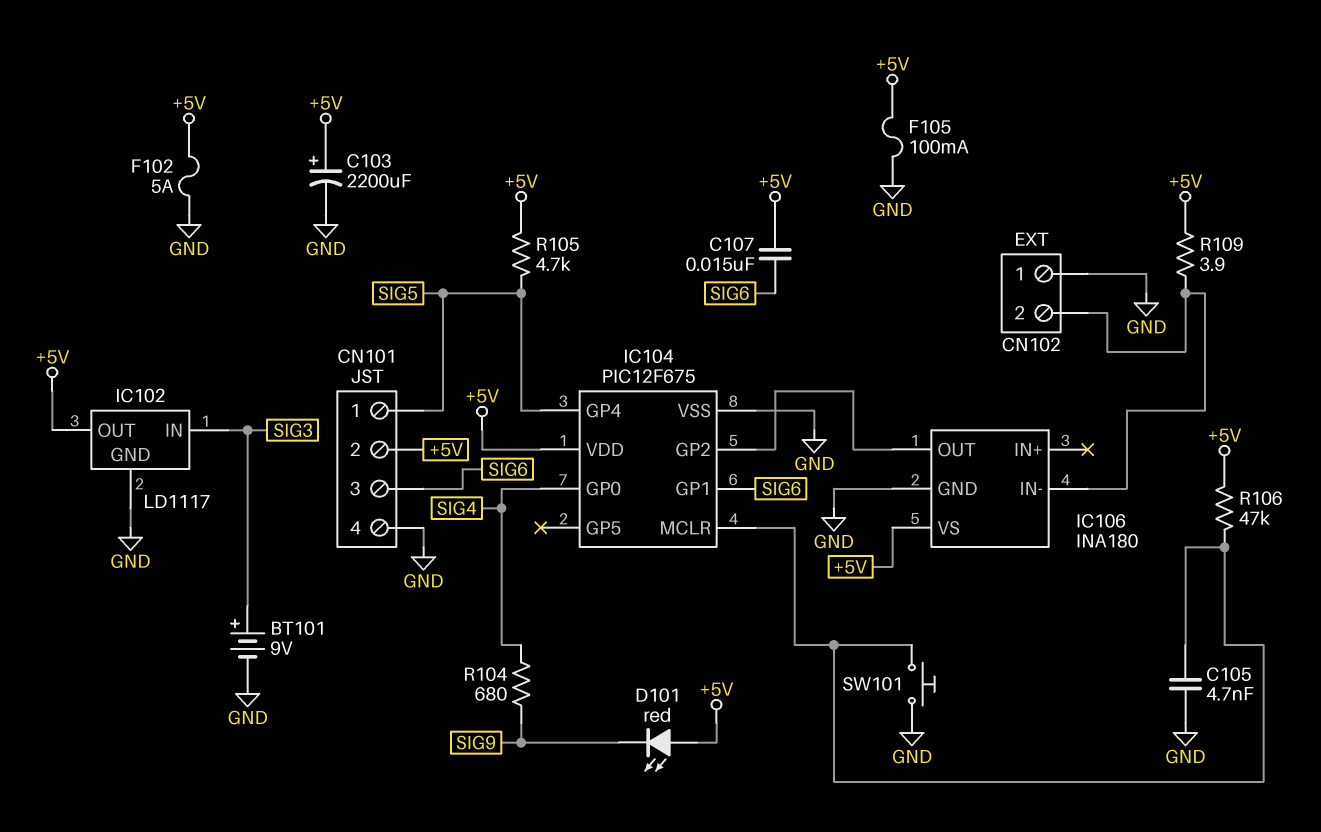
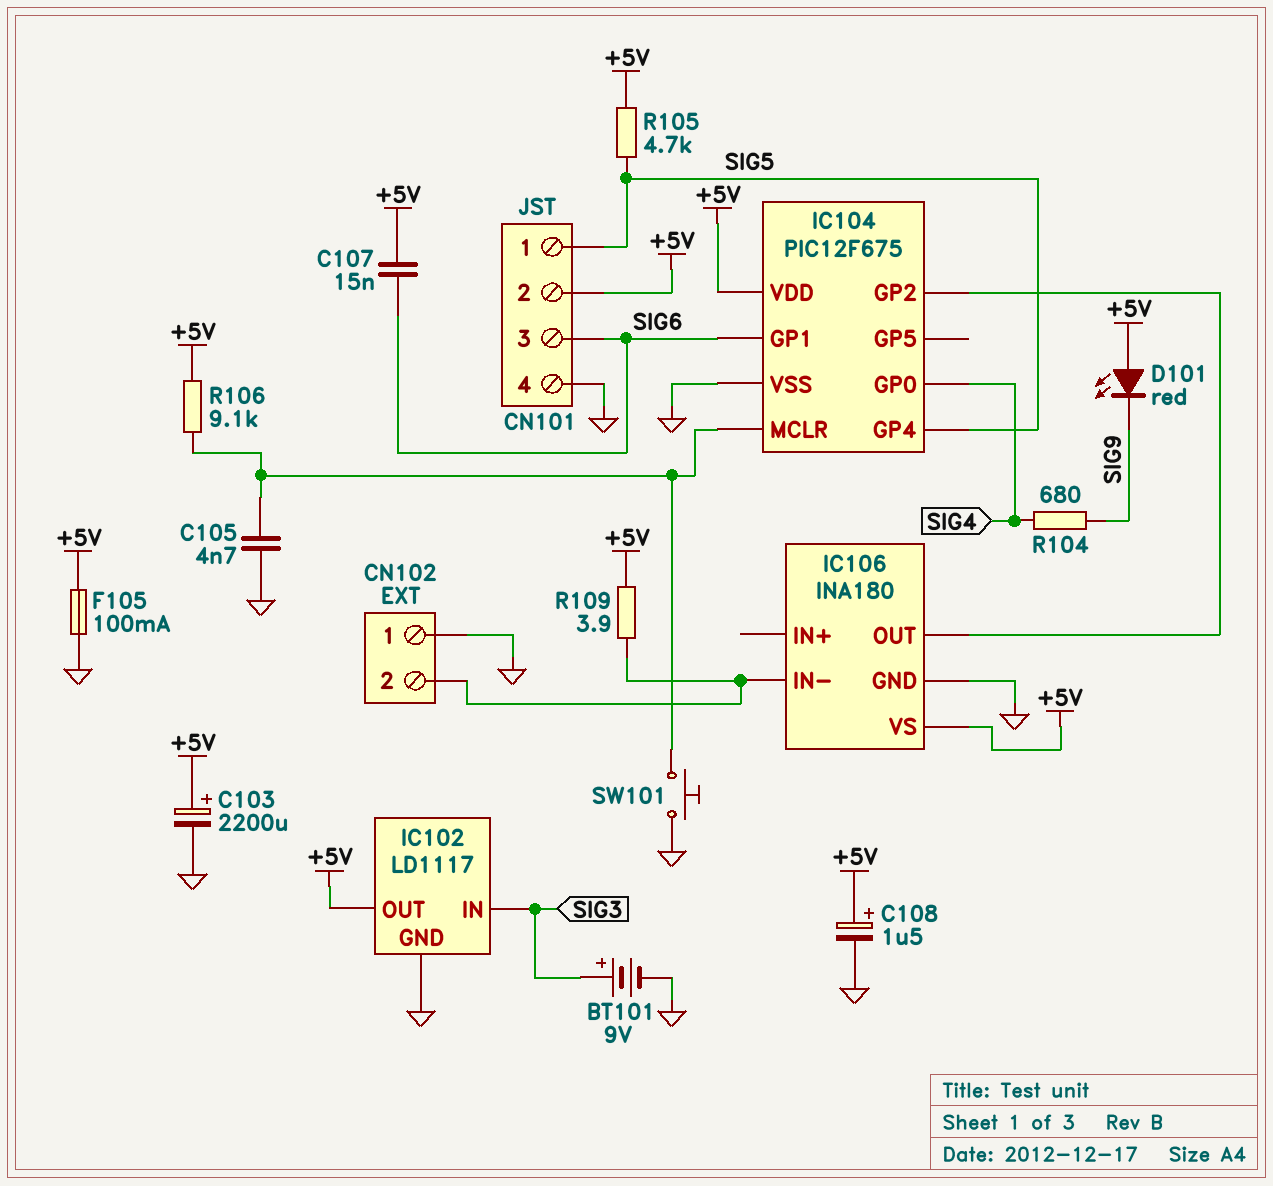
C108: none -> 1.5uF (plus +5V, minus GND)
F102: 5A (+5V, GND) -> none
R106: 47k (+5V, IC104/MCLR) -> 9.1k (+5V, IC104/MCLR)

